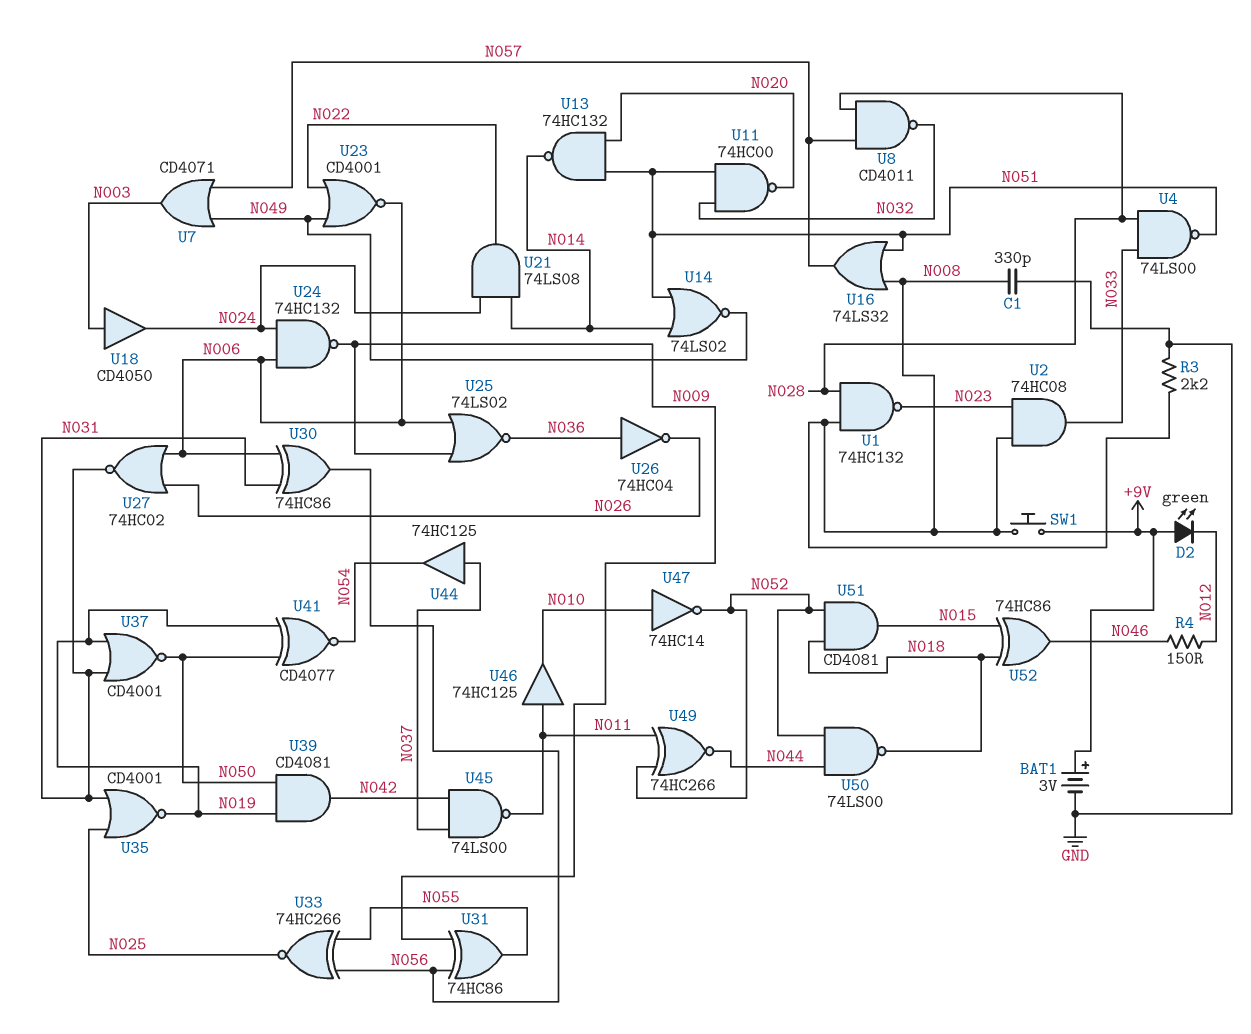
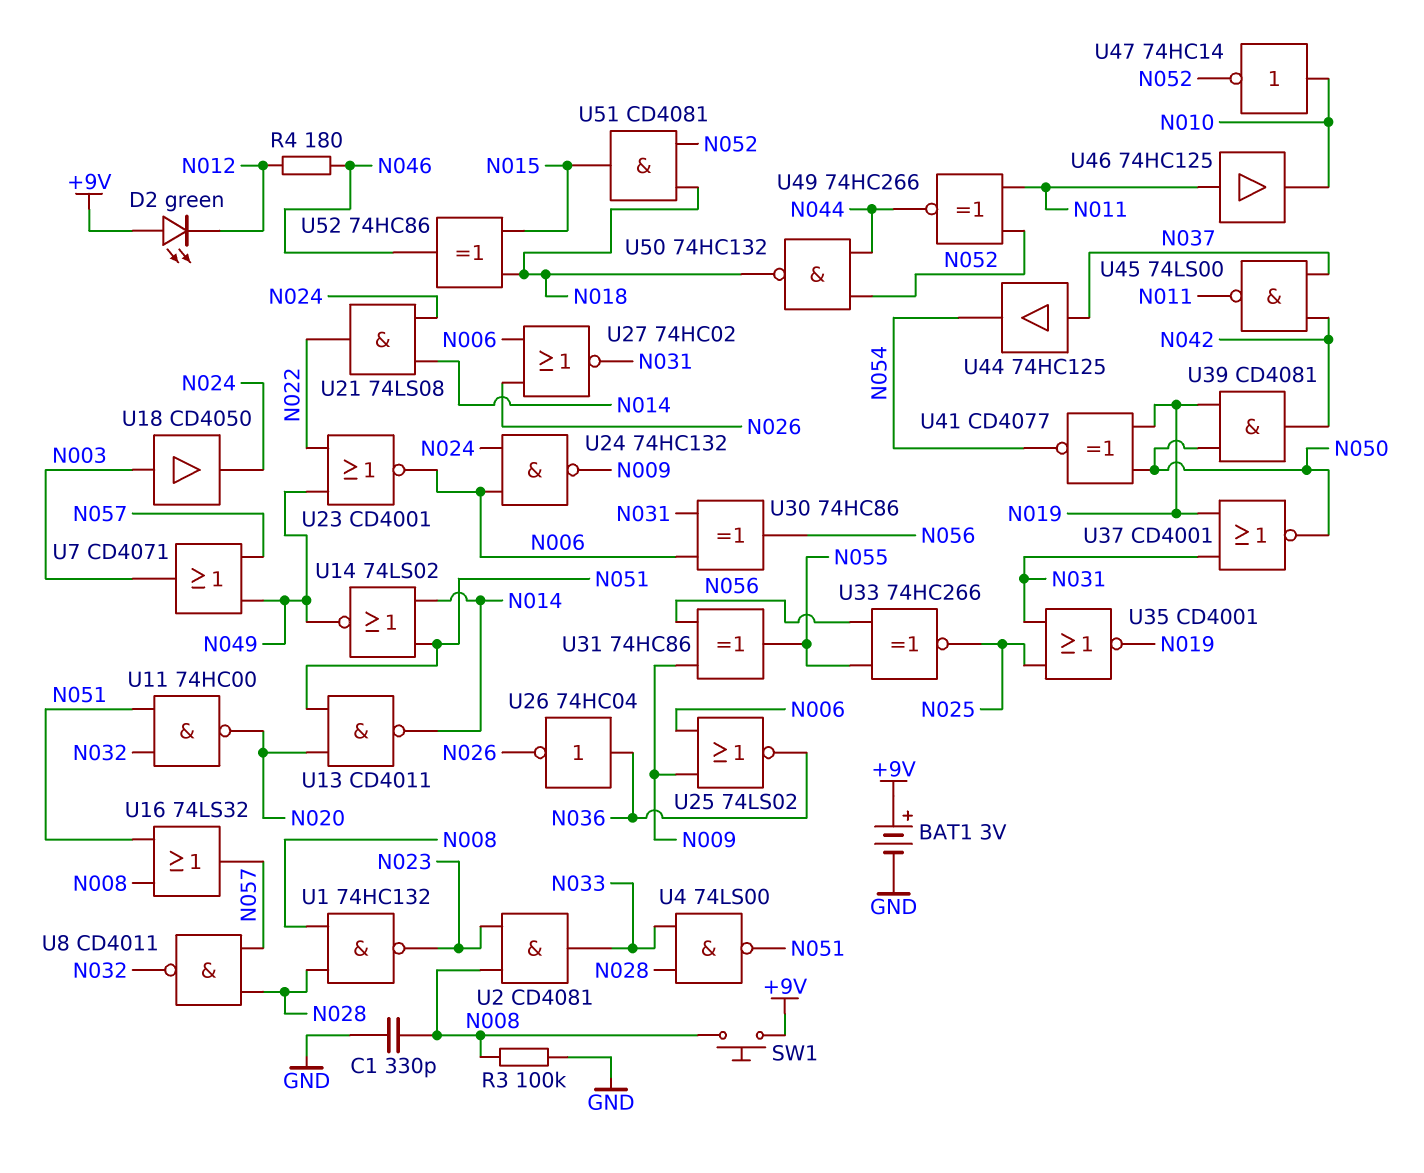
R3: 2.2k (GND, N008) -> 100k (GND, N008)
R4: 150 (N012, N046) -> 180 (N012, N046)
U2: AND 74HC08 (in N008, in N023, out N033) -> AND CD4081 (in N008, in N023, out N033)
U13: NAND 74HC132 (in N020, in N051, out N014) -> NAND CD4011 (in N020, in N051, out N014)
U50: NAND 74LS00 (in N044, in N052, out N018) -> NAND 74HC132 (in N044, in N052, out N018)

